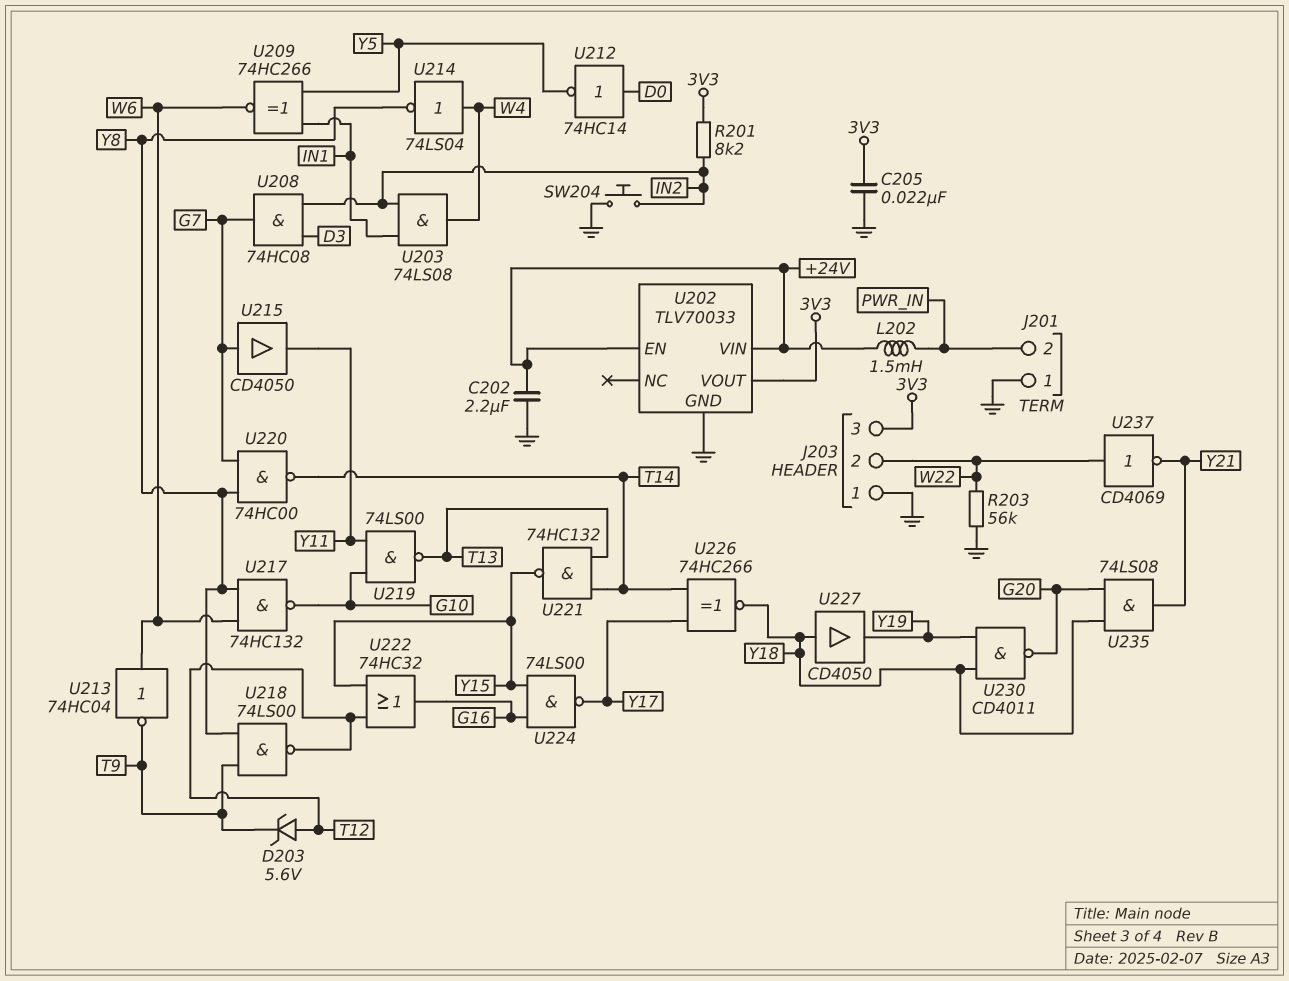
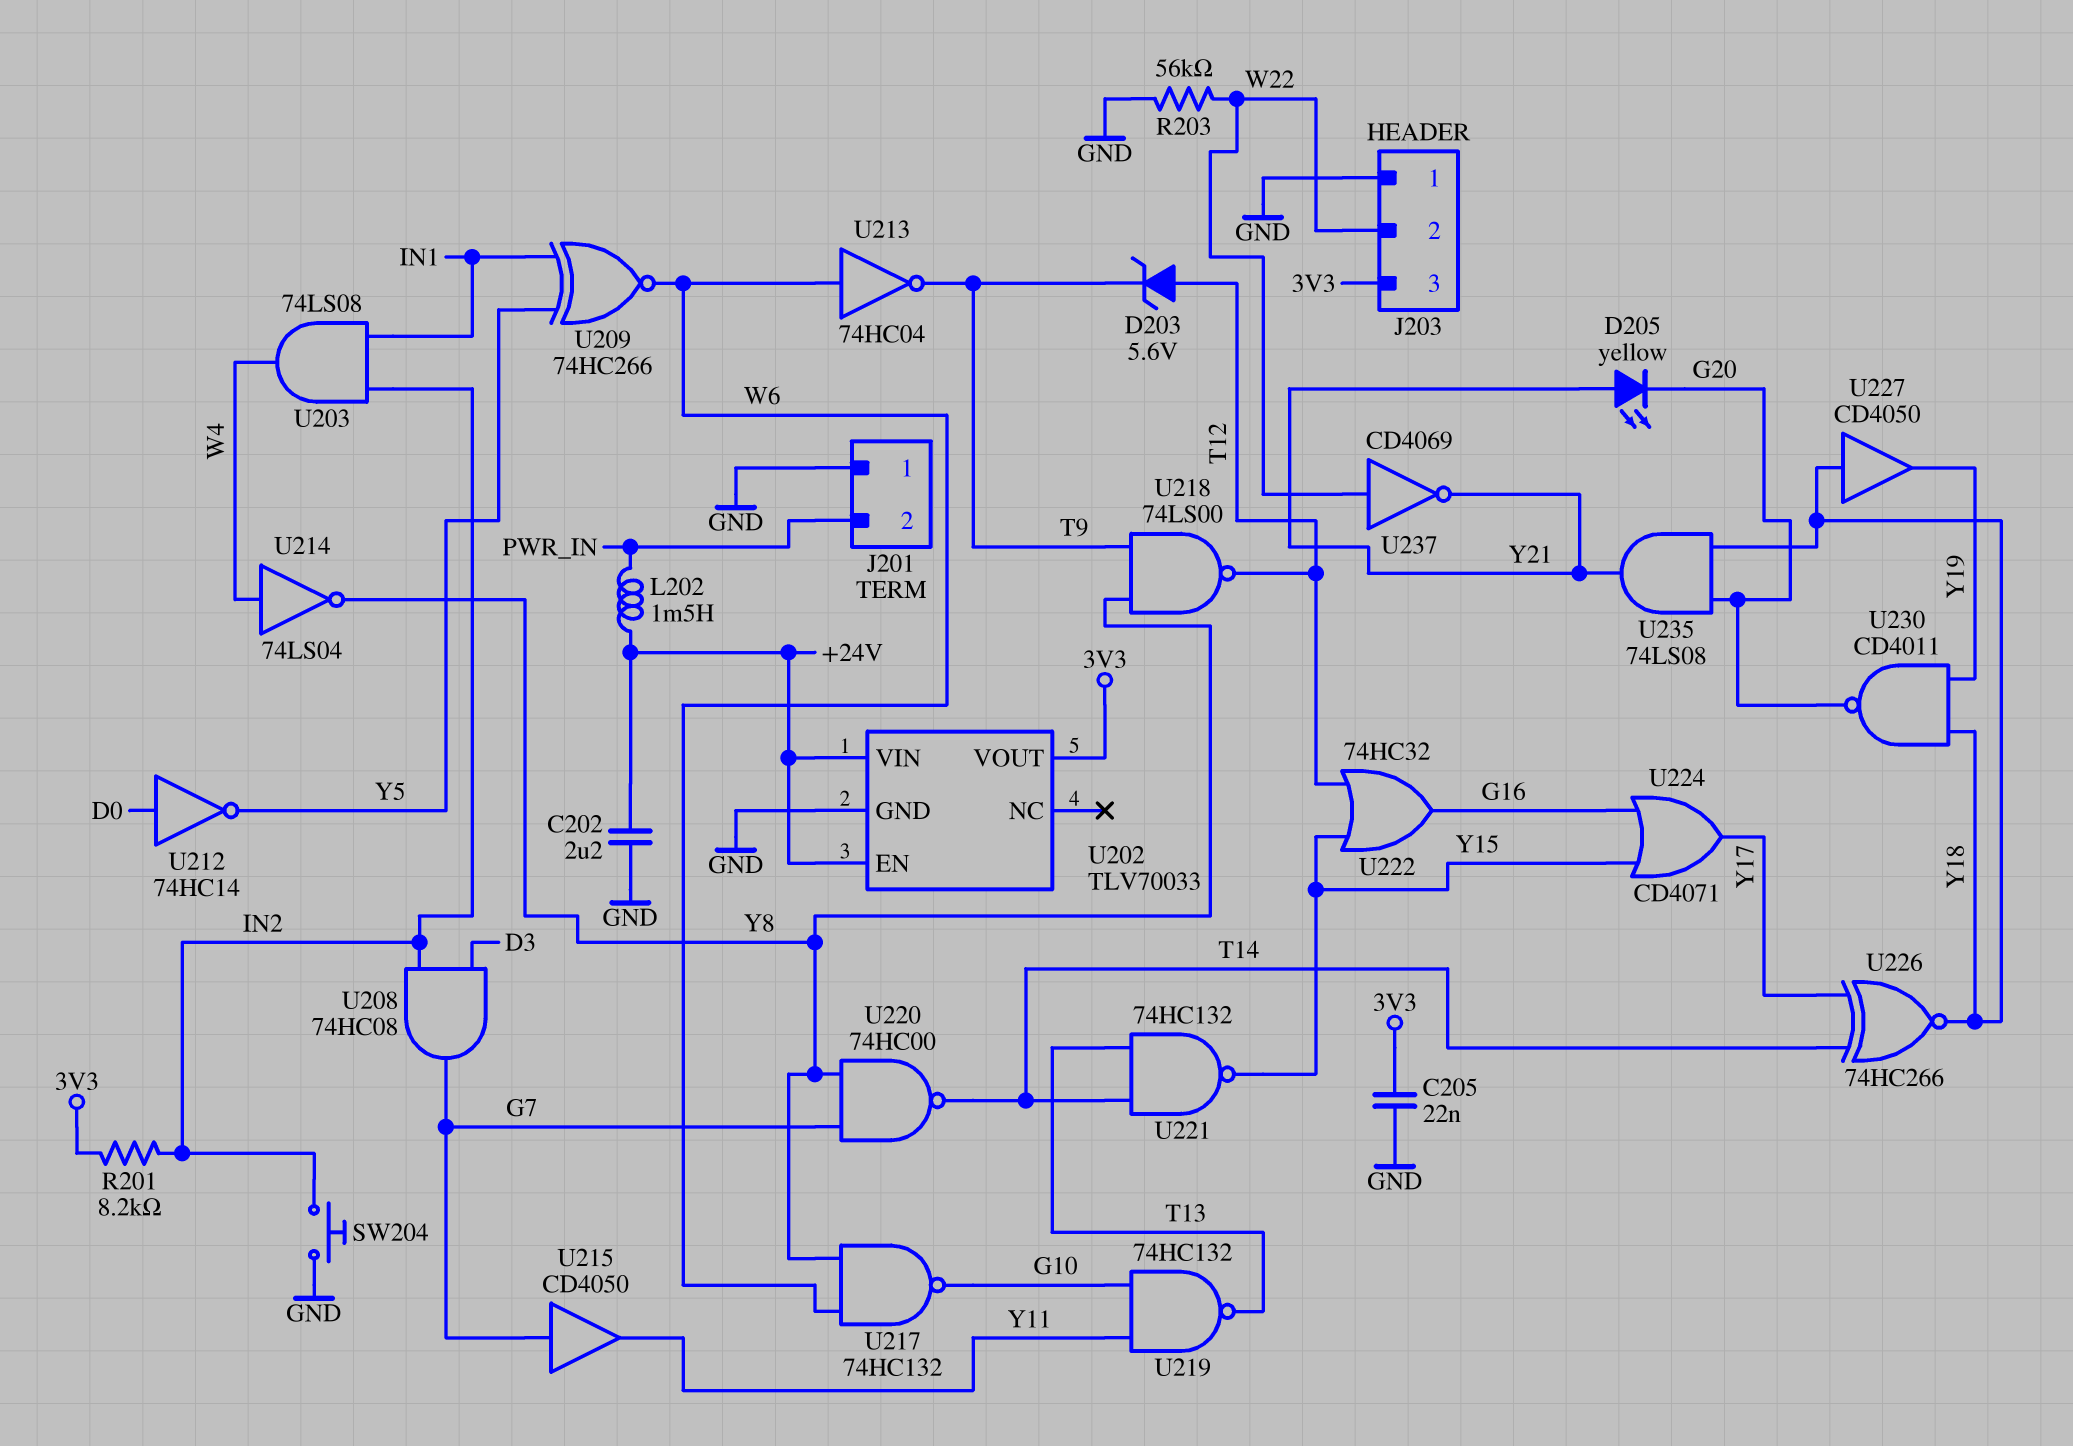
D205: none -> LED yellow (A Y21, K G20)
U219: NAND 74LS00 (in G10, in Y11, out T13) -> NAND 74HC132 (in G10, in Y11, out T13)
U224: NAND 74LS00 (in G16, in Y15, out Y17) -> OR CD4071 (in G16, in Y15, out Y17)

